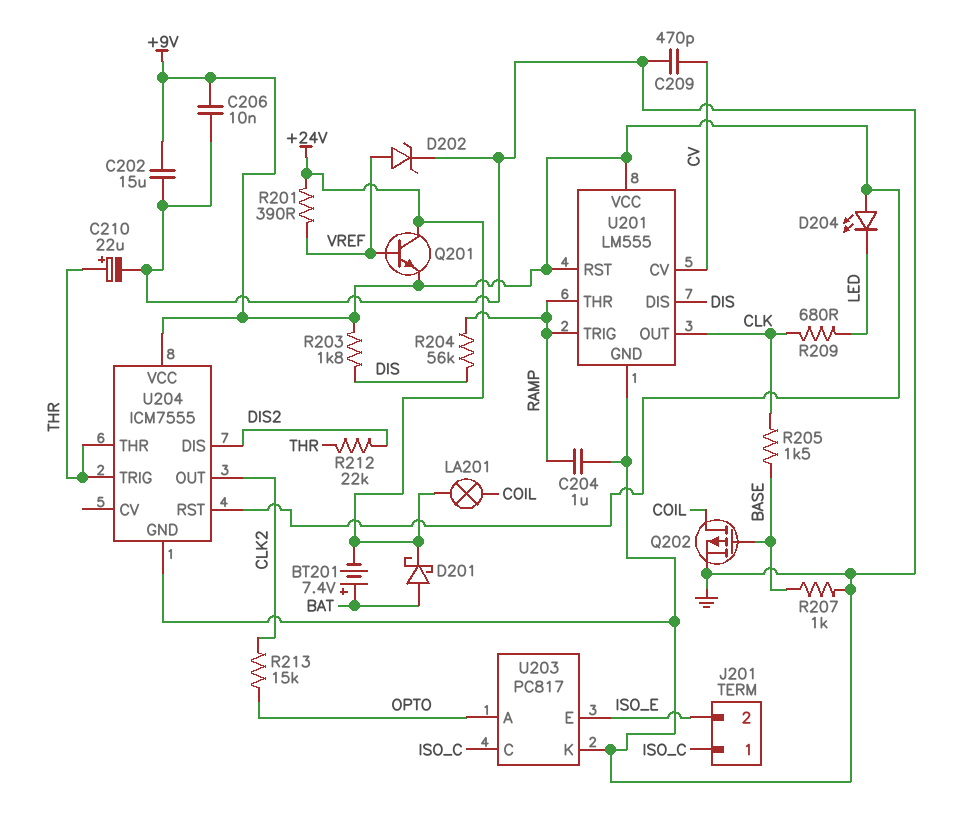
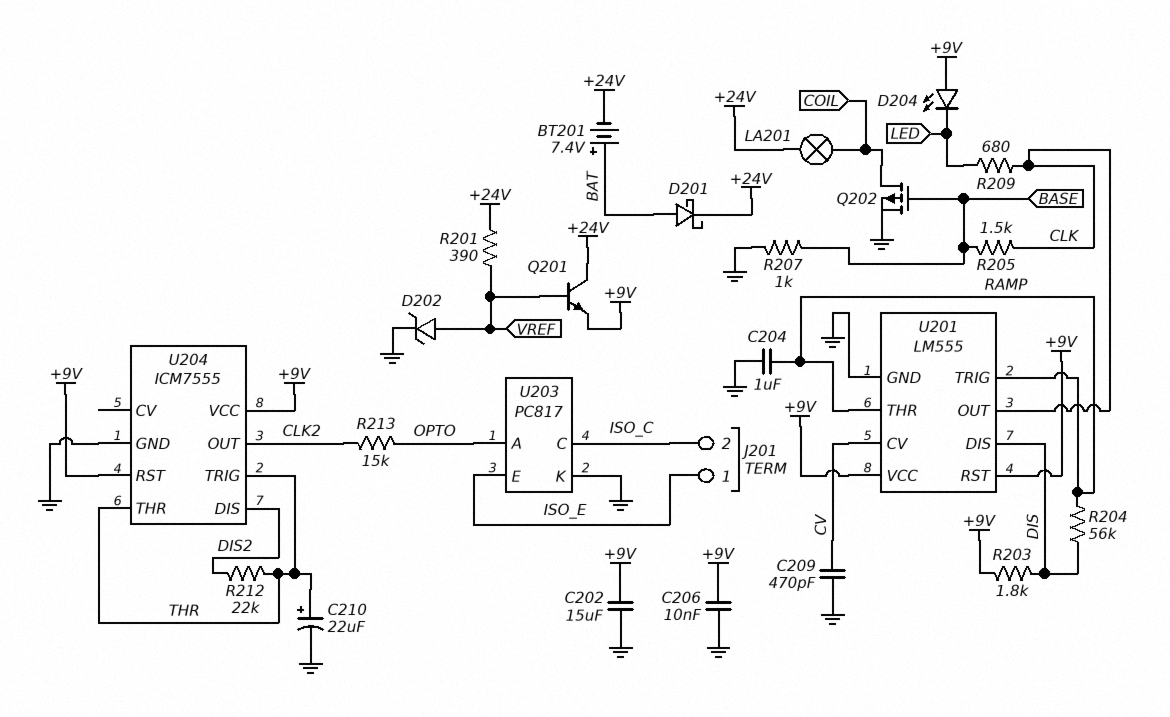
J201 pin 1: ISO_C -> ISO_E
J201 pin 2: ISO_E -> ISO_C

